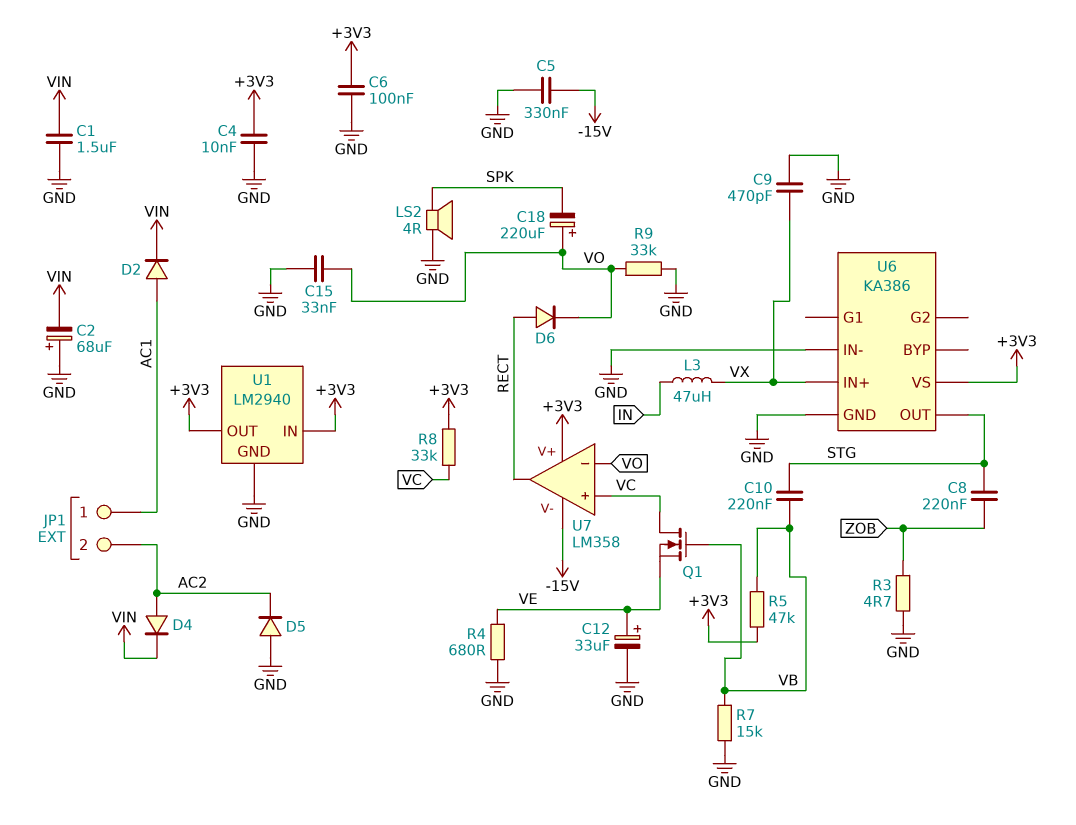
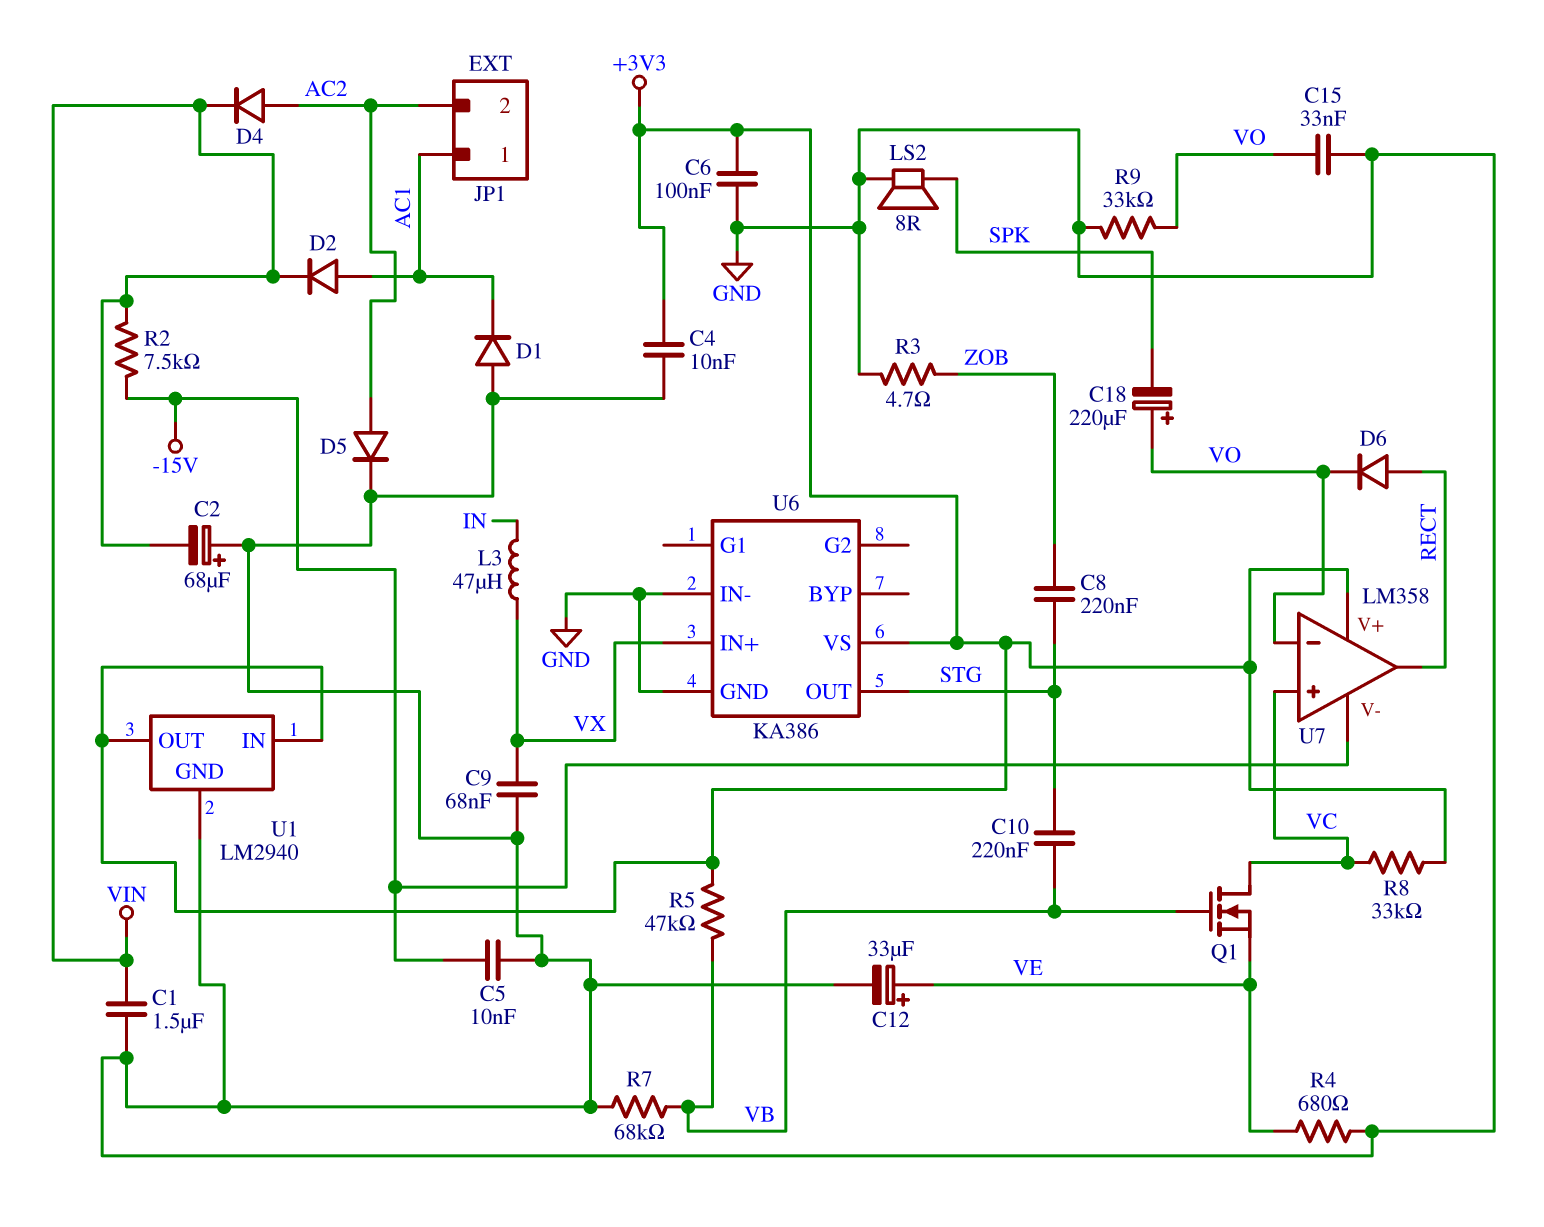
C5: 330nF (-15V, GND) -> 10nF (-15V, GND)
C9: 470pF (GND, VX) -> 68nF (GND, VX)
D1: none -> diode (A GND, K AC1)
D5: diode (A GND, K AC2) -> diode (A AC2, K GND)
LS2: speaker 4R (GND, SPK) -> speaker 8R (GND, SPK)
R2: none -> 7.5k (-15V, VIN)
R7: 15k (GND, VB) -> 68k (GND, VB)

